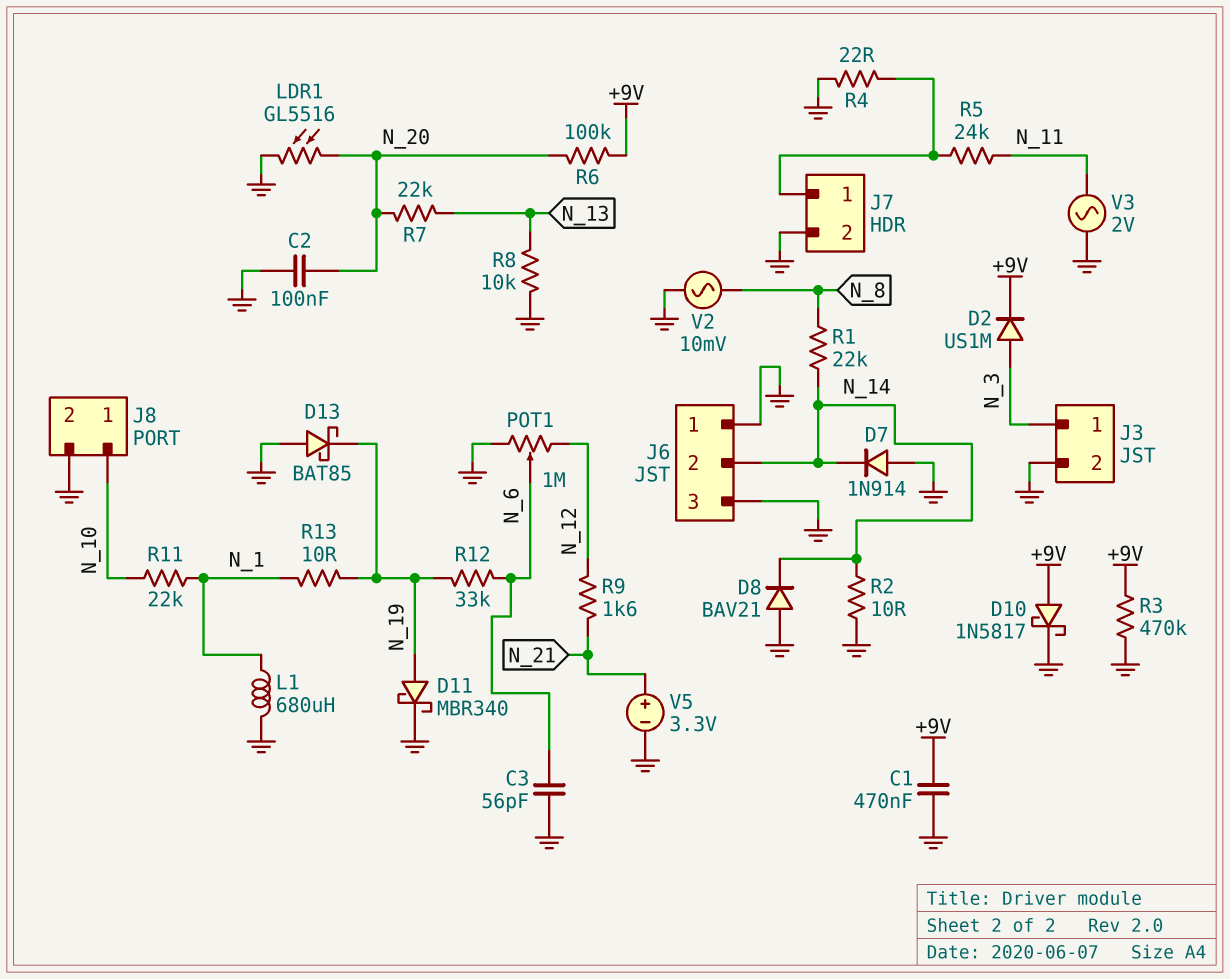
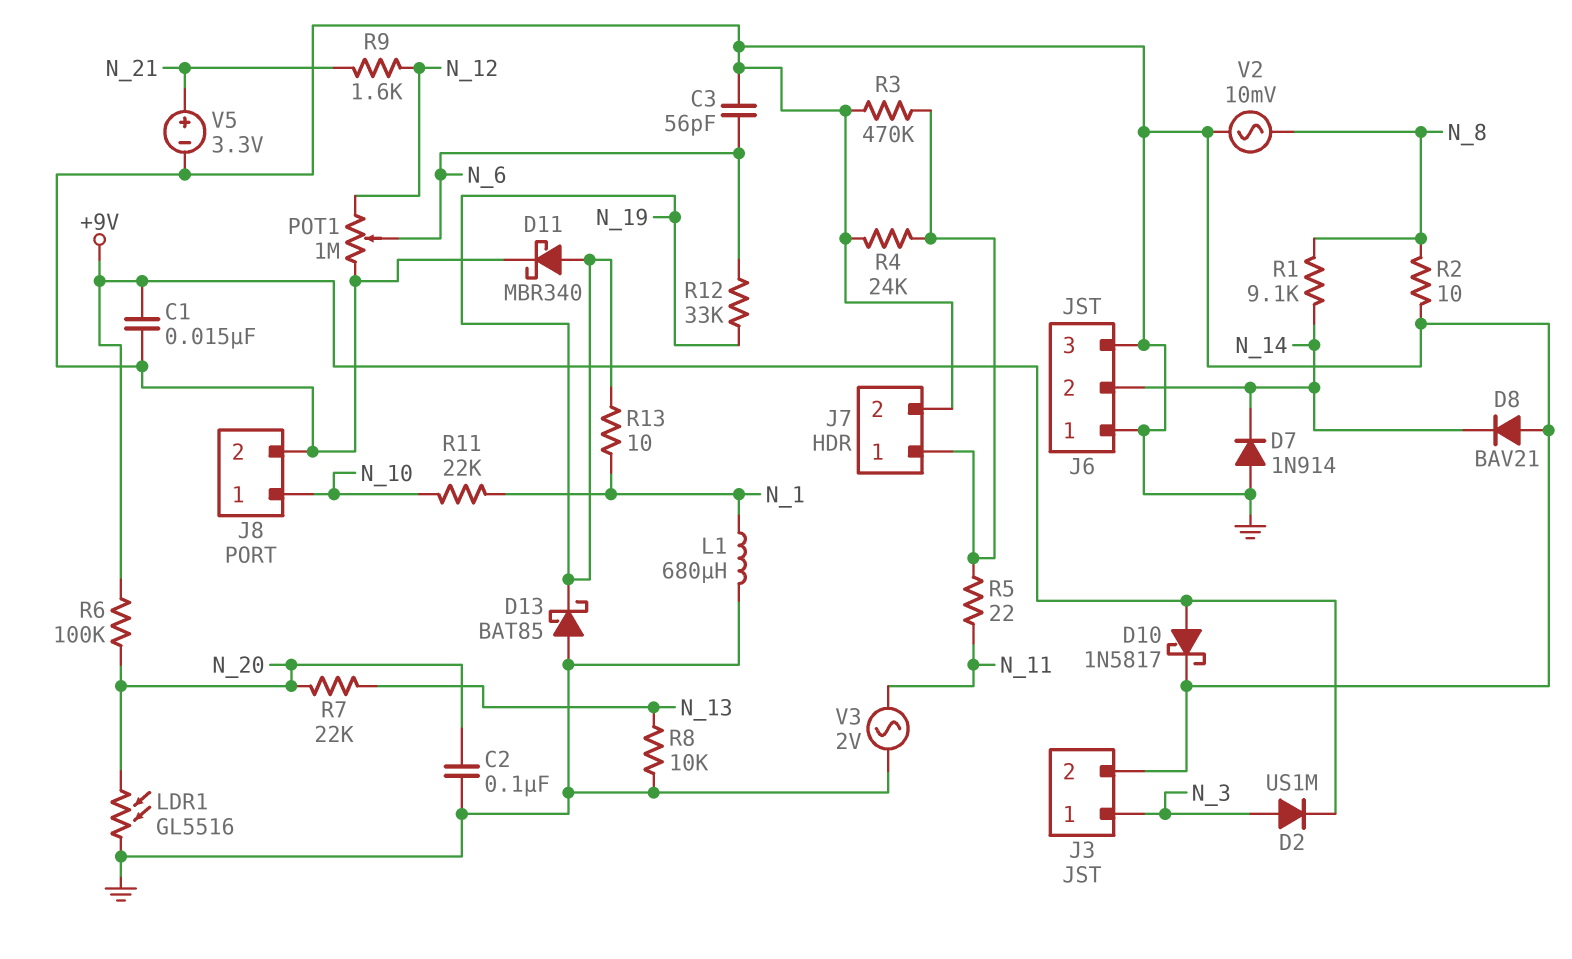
C1: 470nF (+9V, GND) -> 15nF (+9V, GND)
R1: 22k (N_8, N_14) -> 9.1k (N_8, N_14)
R2: 10 (GND, N_14) -> 10 (GND, N_8)
R3: 470k (+9V, GND) -> 470k (GND, J7/1)
R4: 22 (GND, J7/1) -> 24k (GND, J7/1)
R5: 24k (J7/1, N_11) -> 22 (J7/1, N_11)

